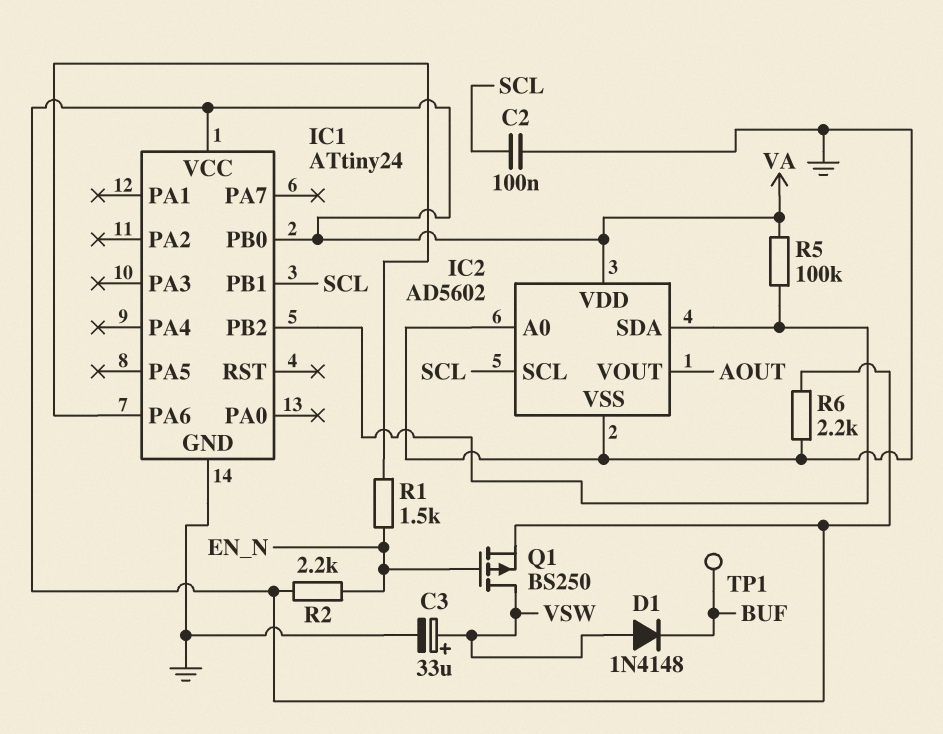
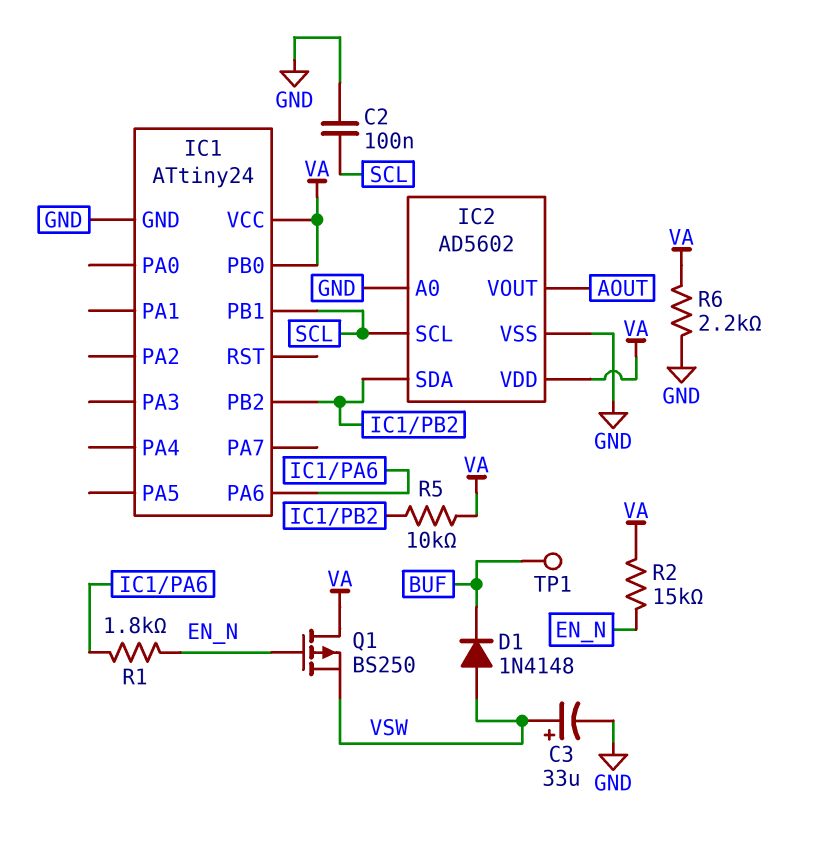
Q1: PMOS BS250 (G EN_N, D VSW, S VA) -> PMOS BS250 (G EN_N, D VA, S VSW)
R1: 1.5k (EN_N, IC1/PA6) -> 1.8k (EN_N, IC1/PA6)
R2: 2.2k (EN_N, VA) -> 15k (EN_N, VA)
R5: 100k (IC1/PB2, VA) -> 10k (IC1/PB2, VA)

